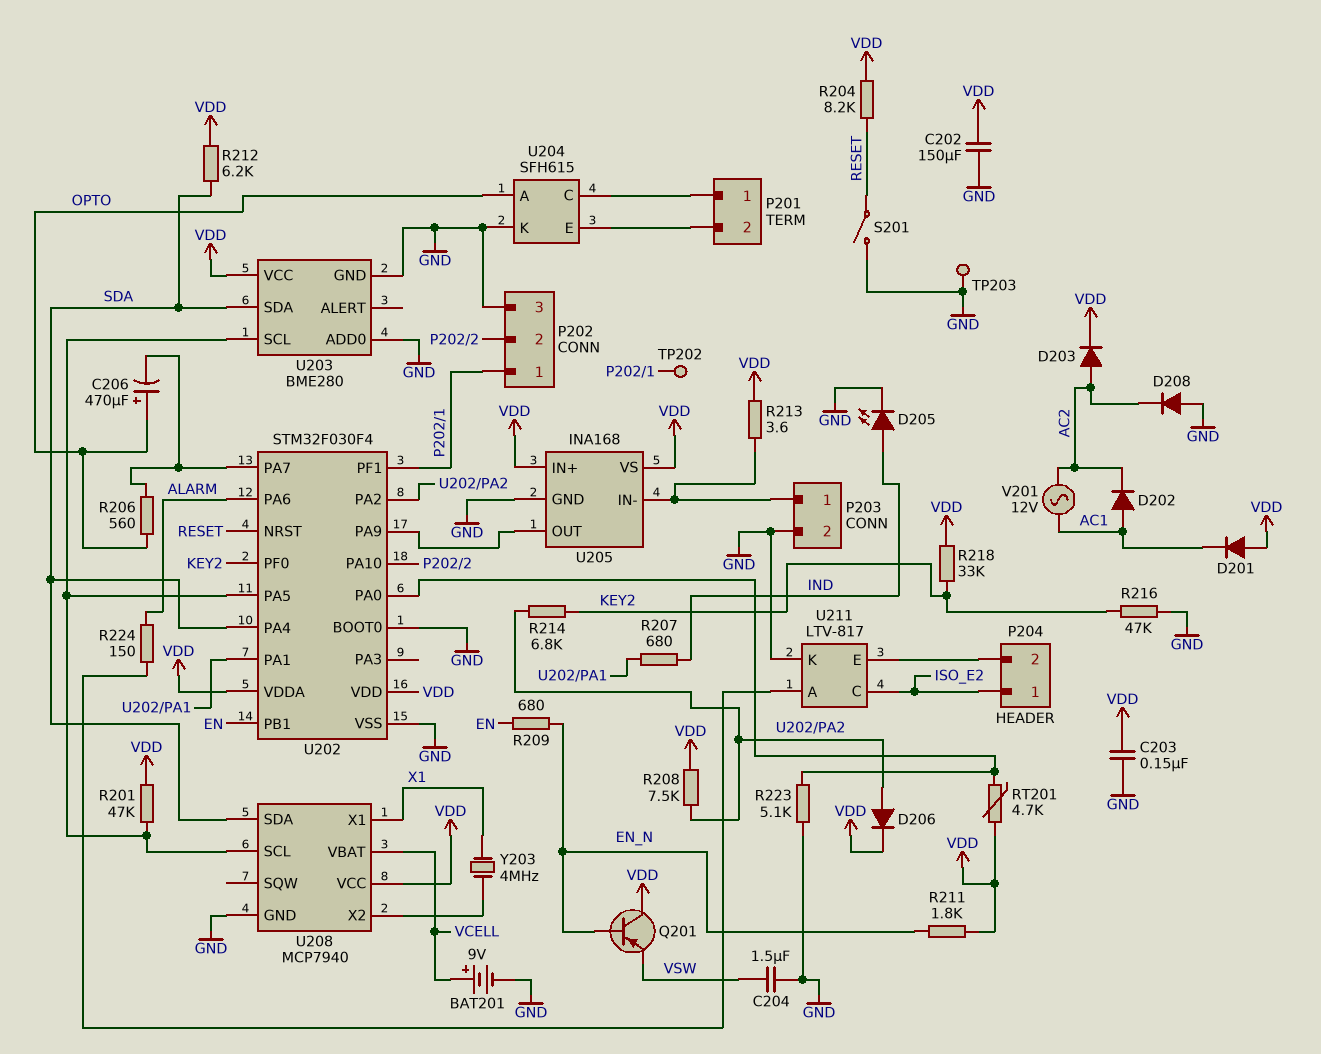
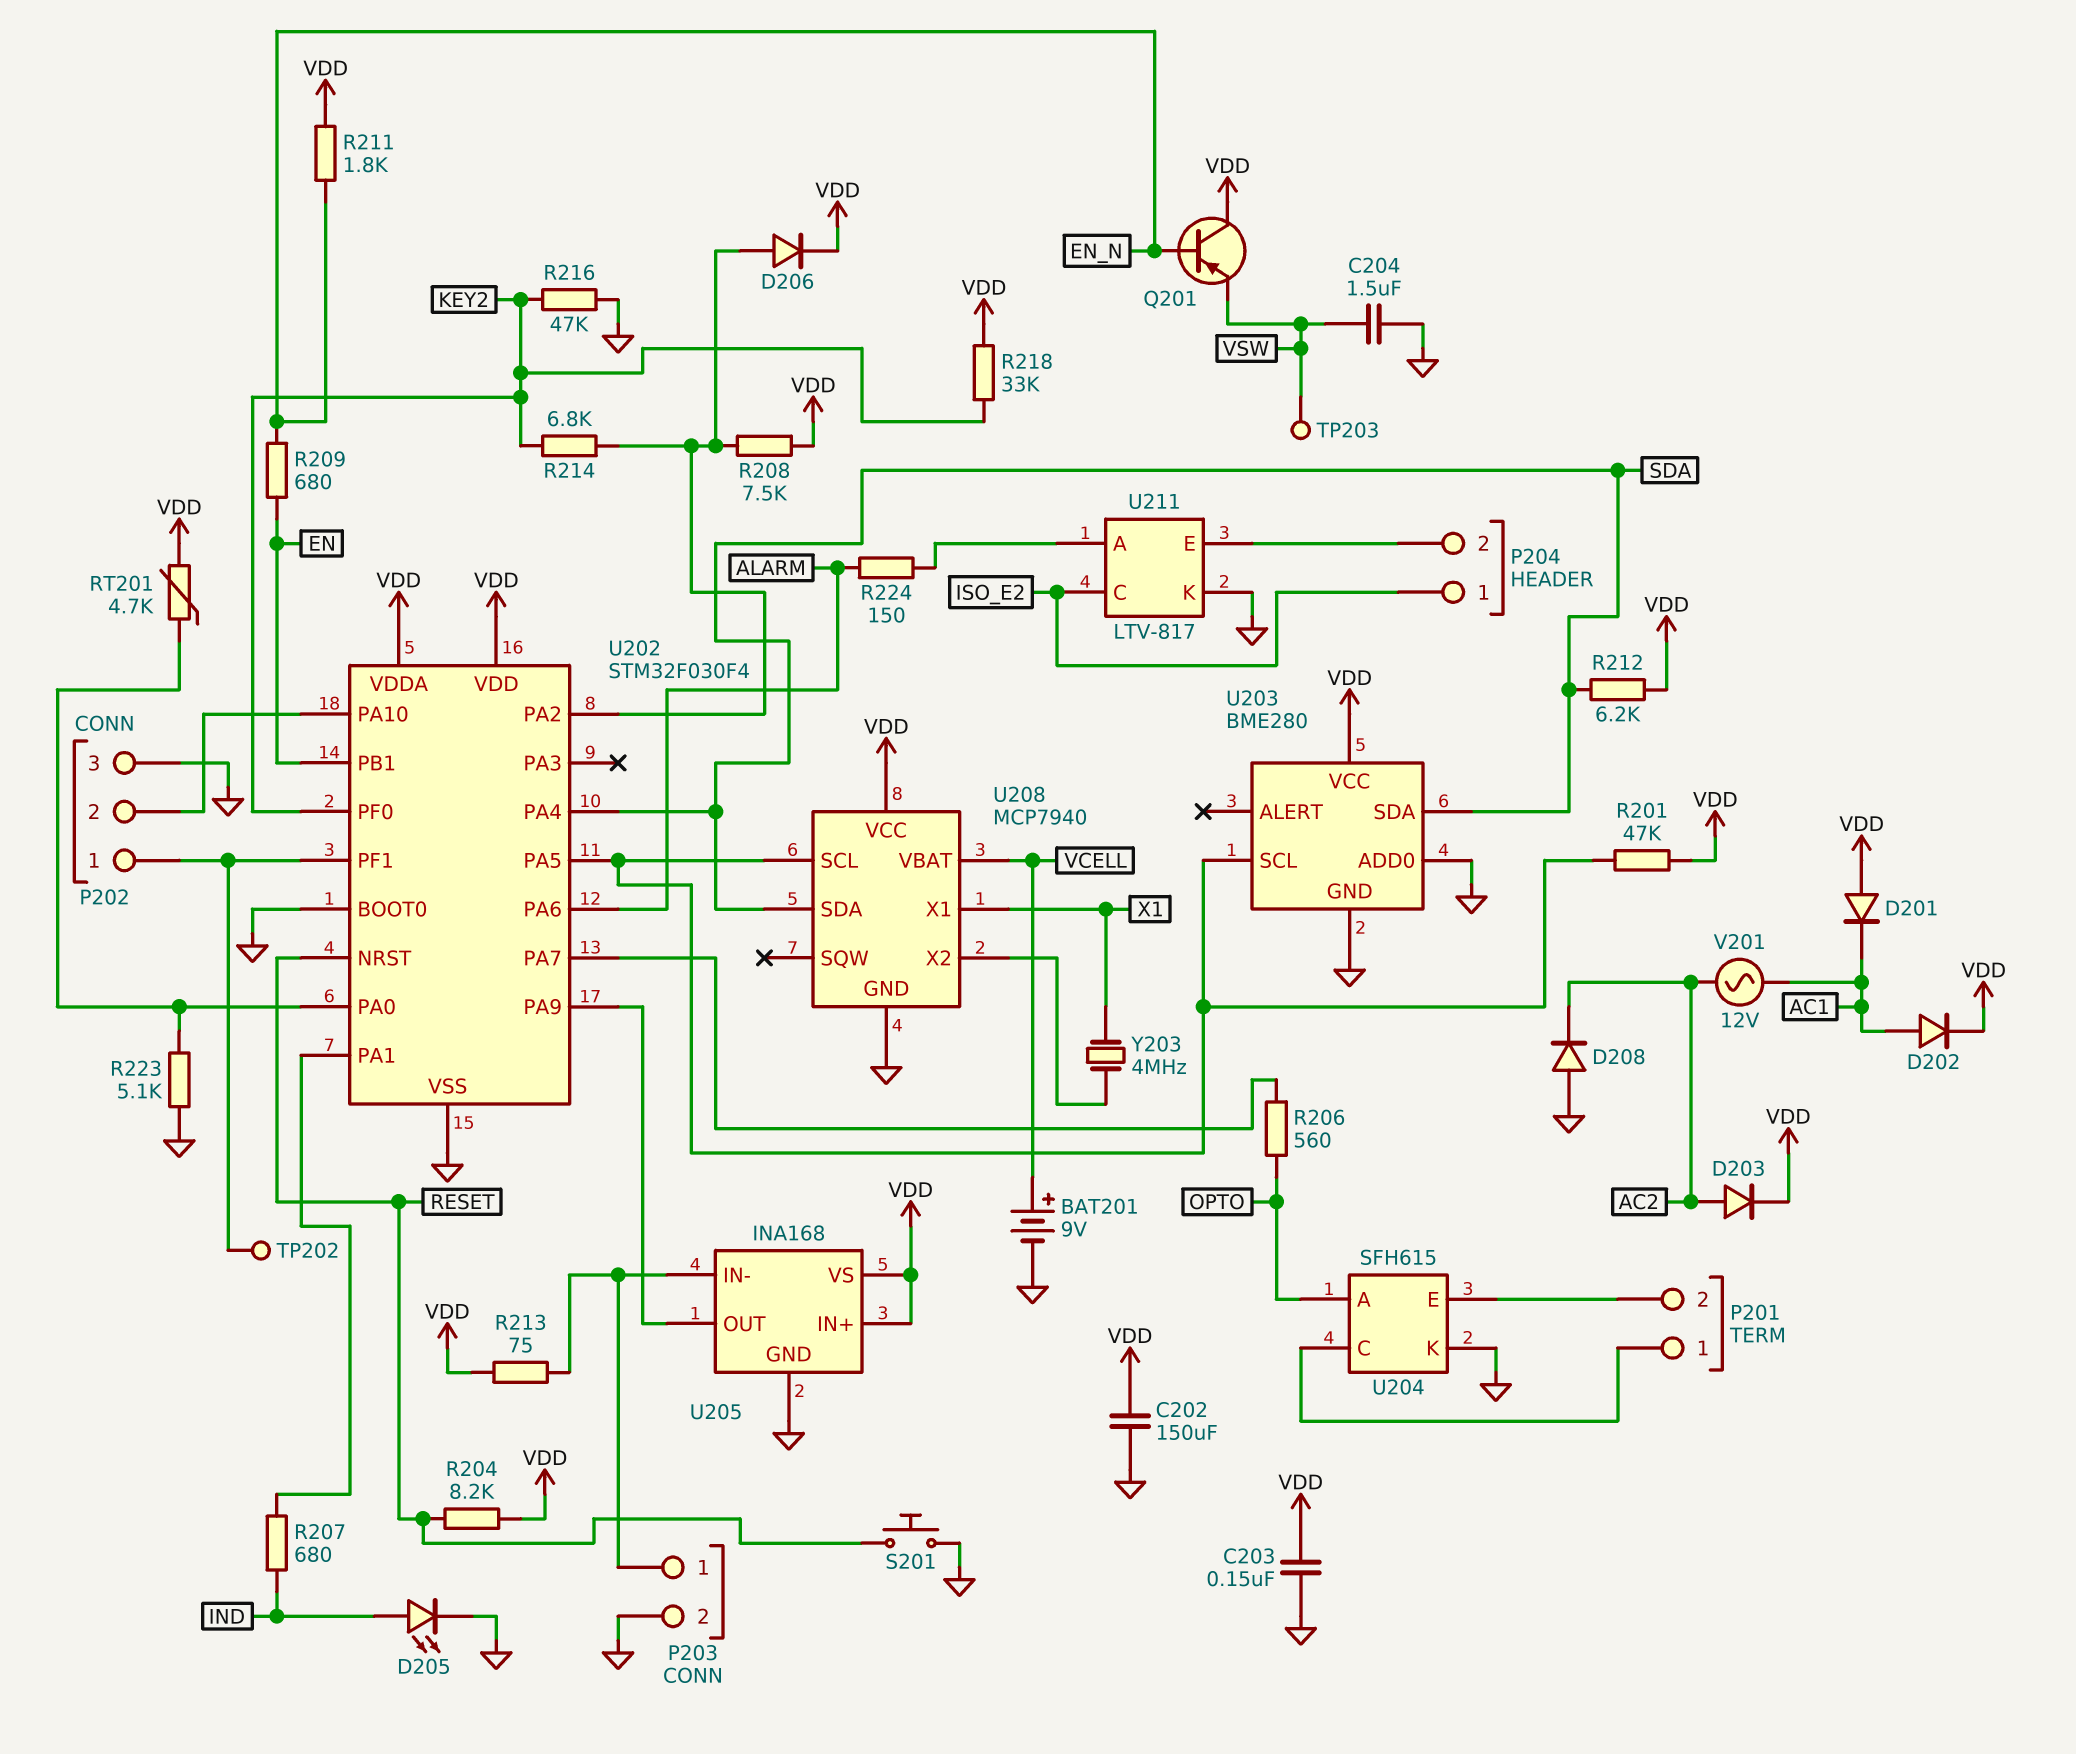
C206: 470uF (plus OPTO, minus U202/PA7) -> none
D202: diode (A AC1, K AC2) -> diode (A AC1, K VDD)
R213: 3.6 (P203/1, VDD) -> 75 (P203/1, VDD)
S201: switch (GND, RESET) -> button (GND, RESET)
TP203: test point (GND) -> test point (VSW)

